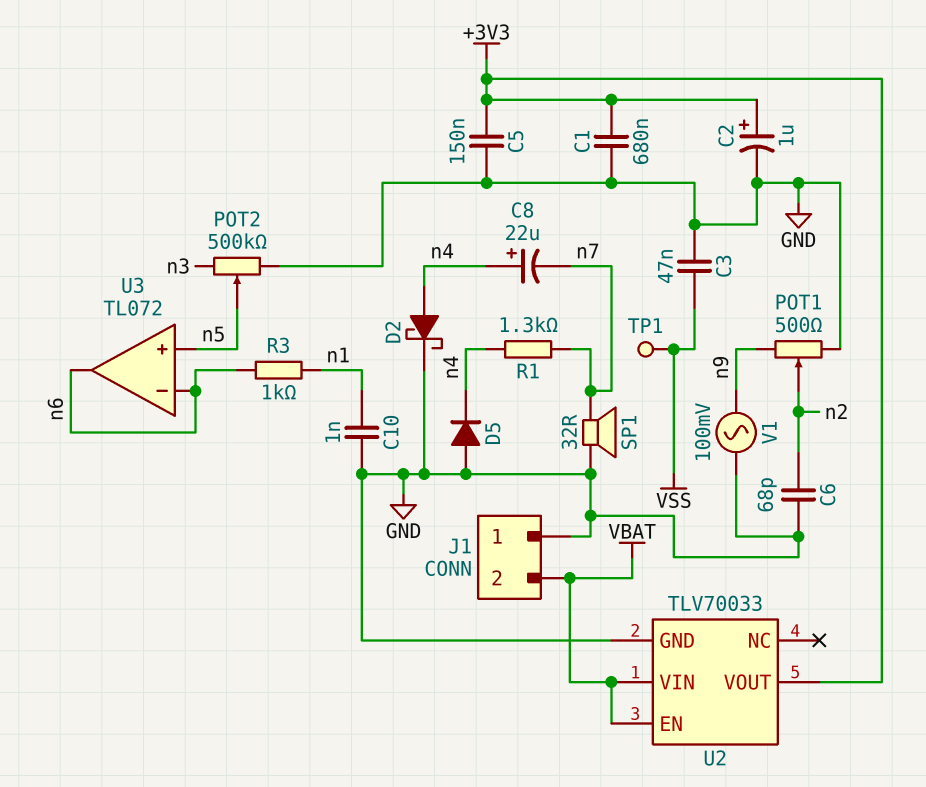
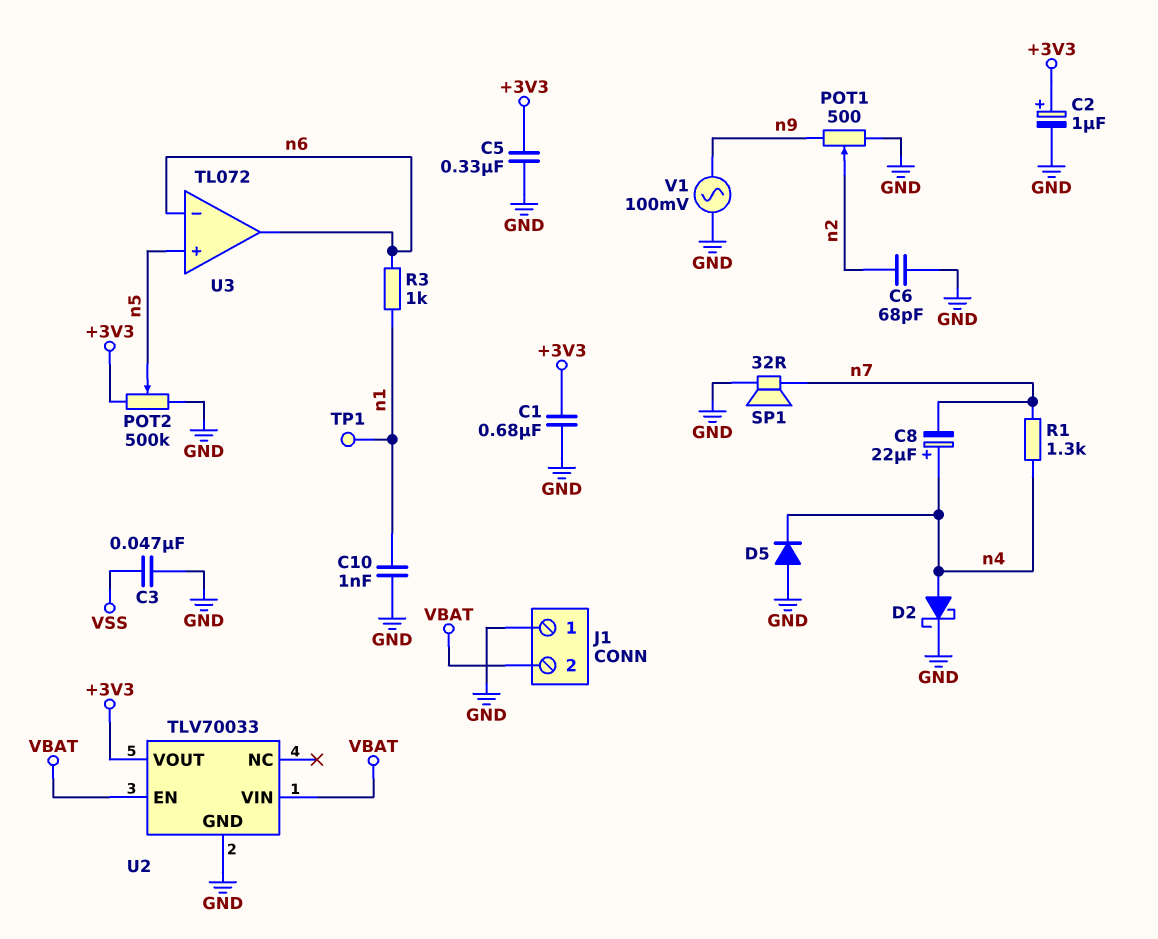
C5: 150nF (+3V3, GND) -> 330nF (+3V3, GND)
POT2: 500k (GND, n3, wiper n5) -> 500k (+3V3, GND, wiper n5)
TP1: test point (VSS) -> test point (n1)

